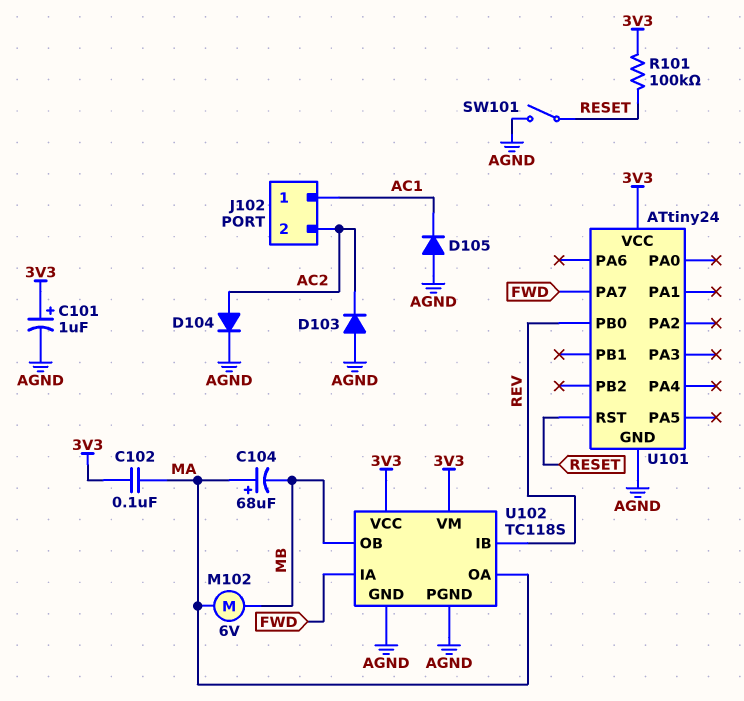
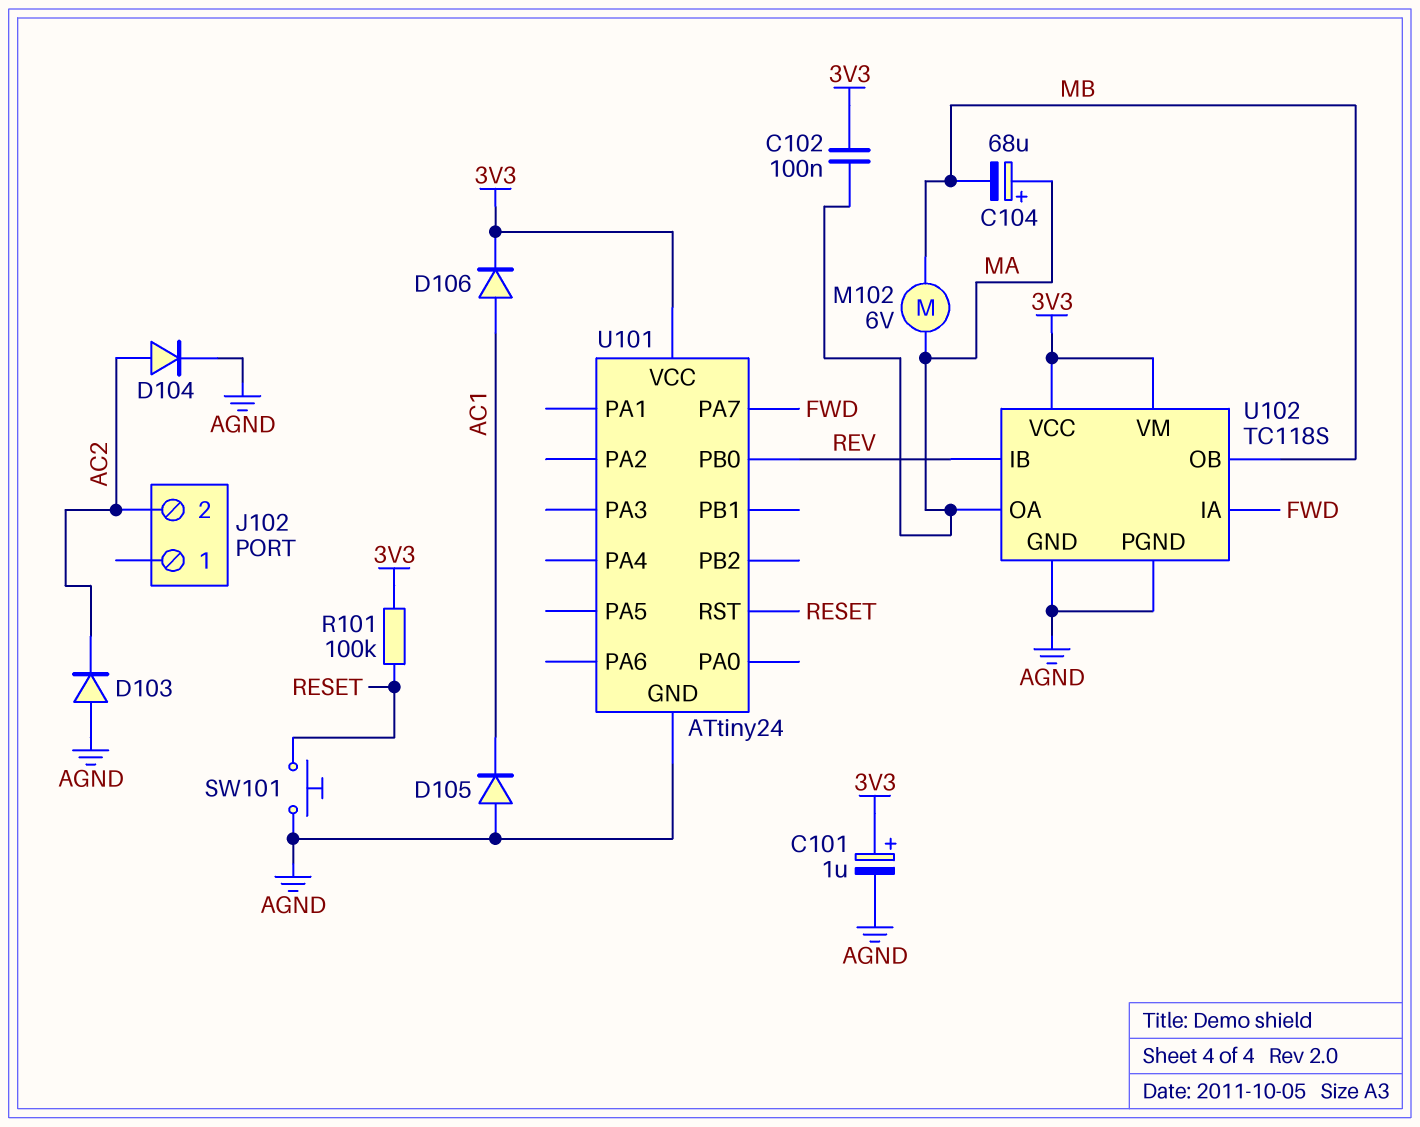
D106: none -> diode (A AC1, K 3V3)
J102 pin 1: AC1 -> none
SW101: switch (AGND, RESET) -> button (AGND, RESET)

